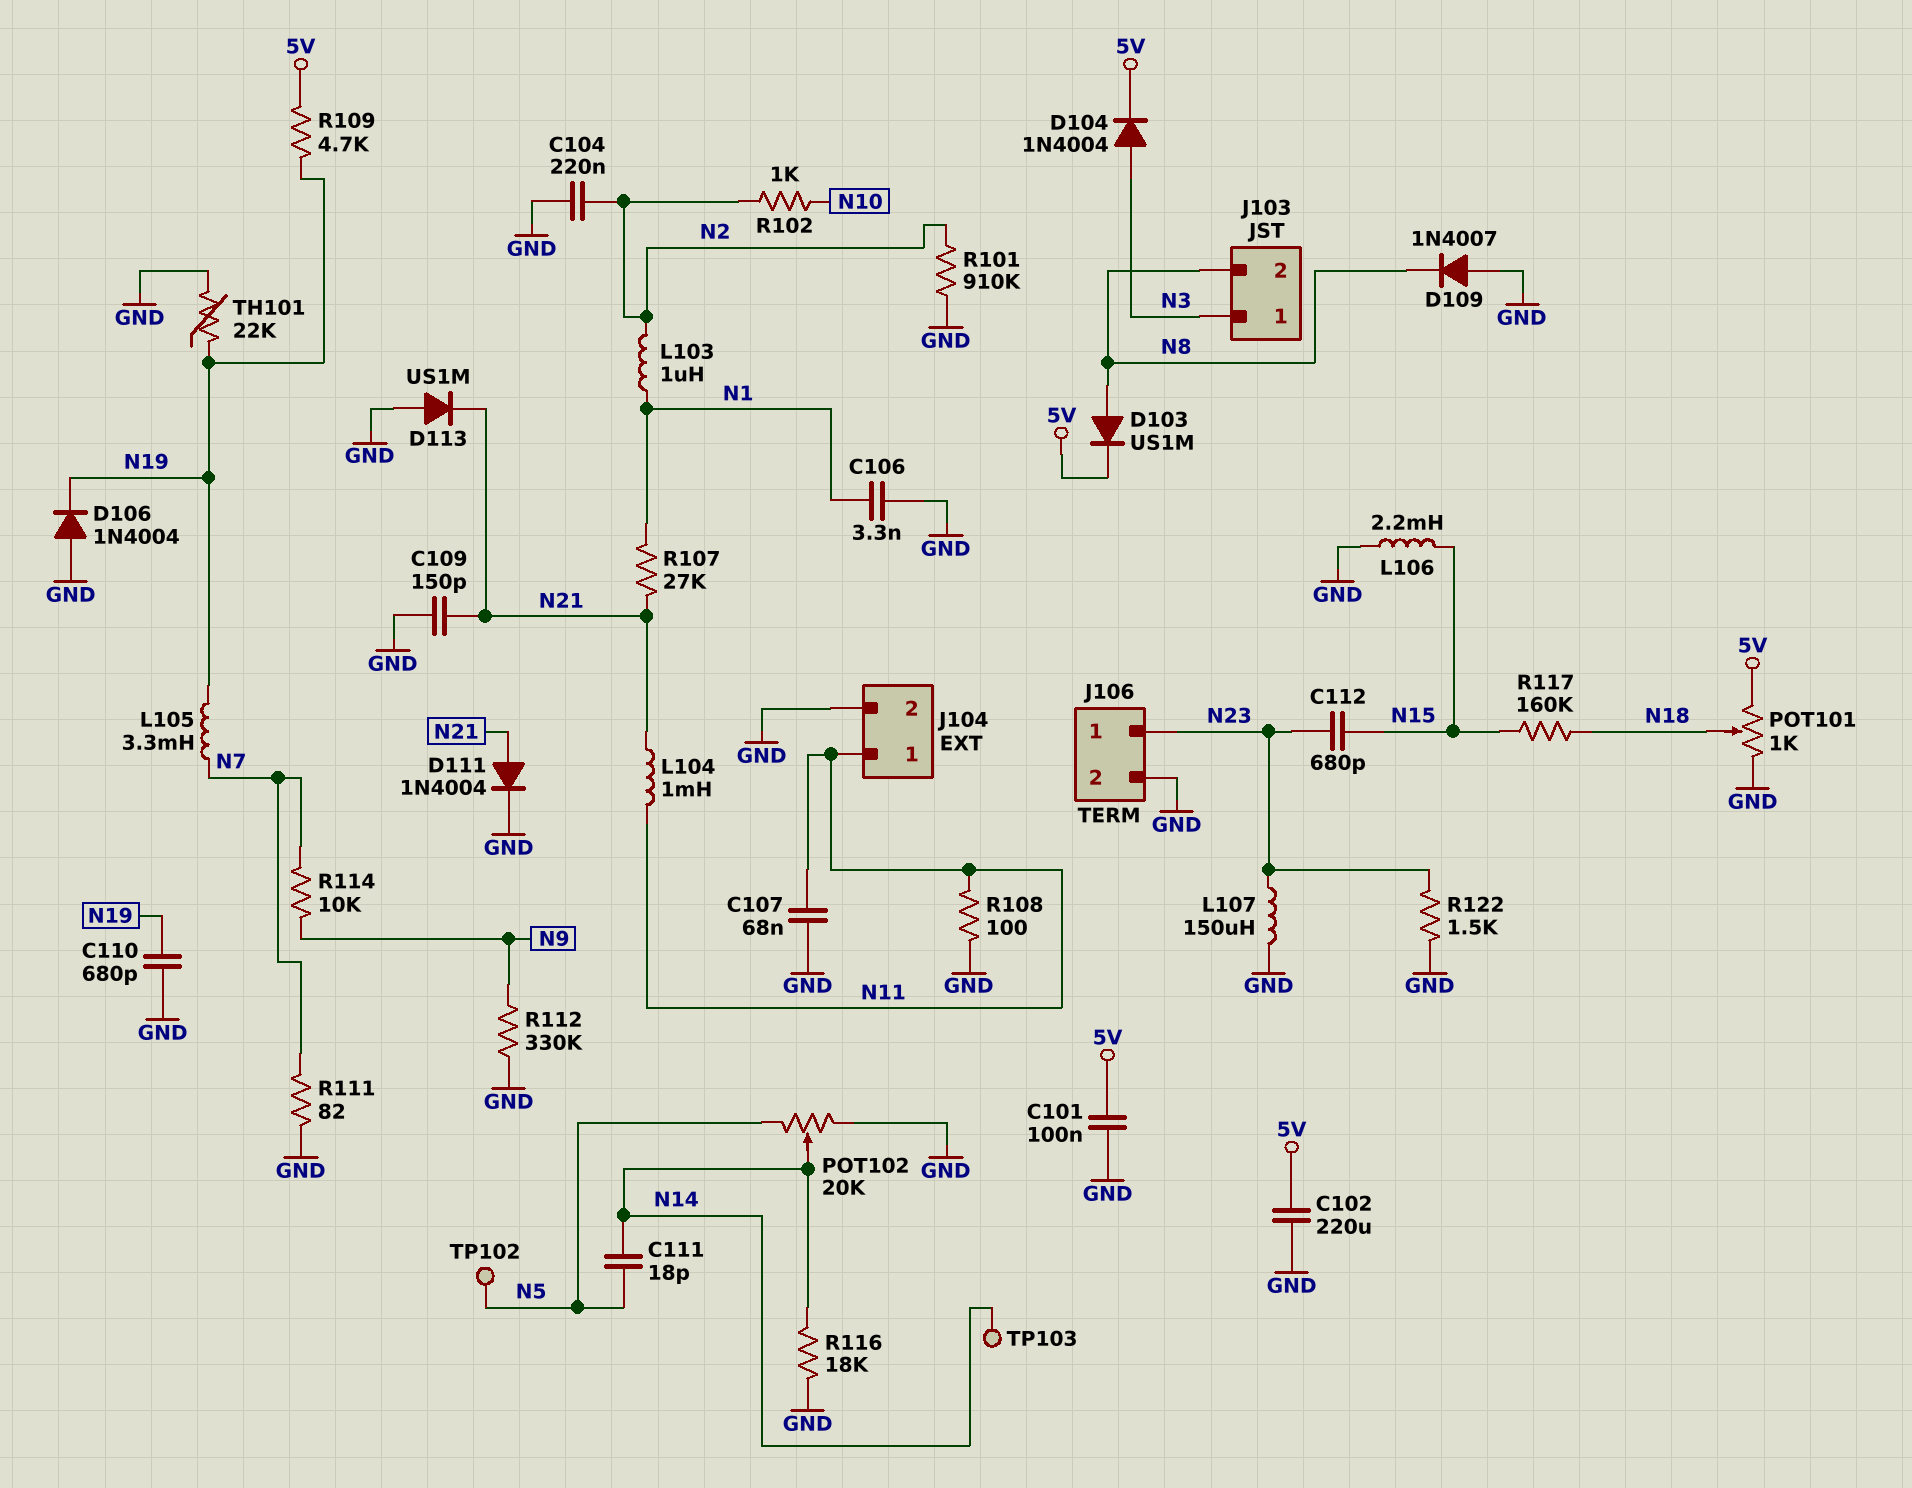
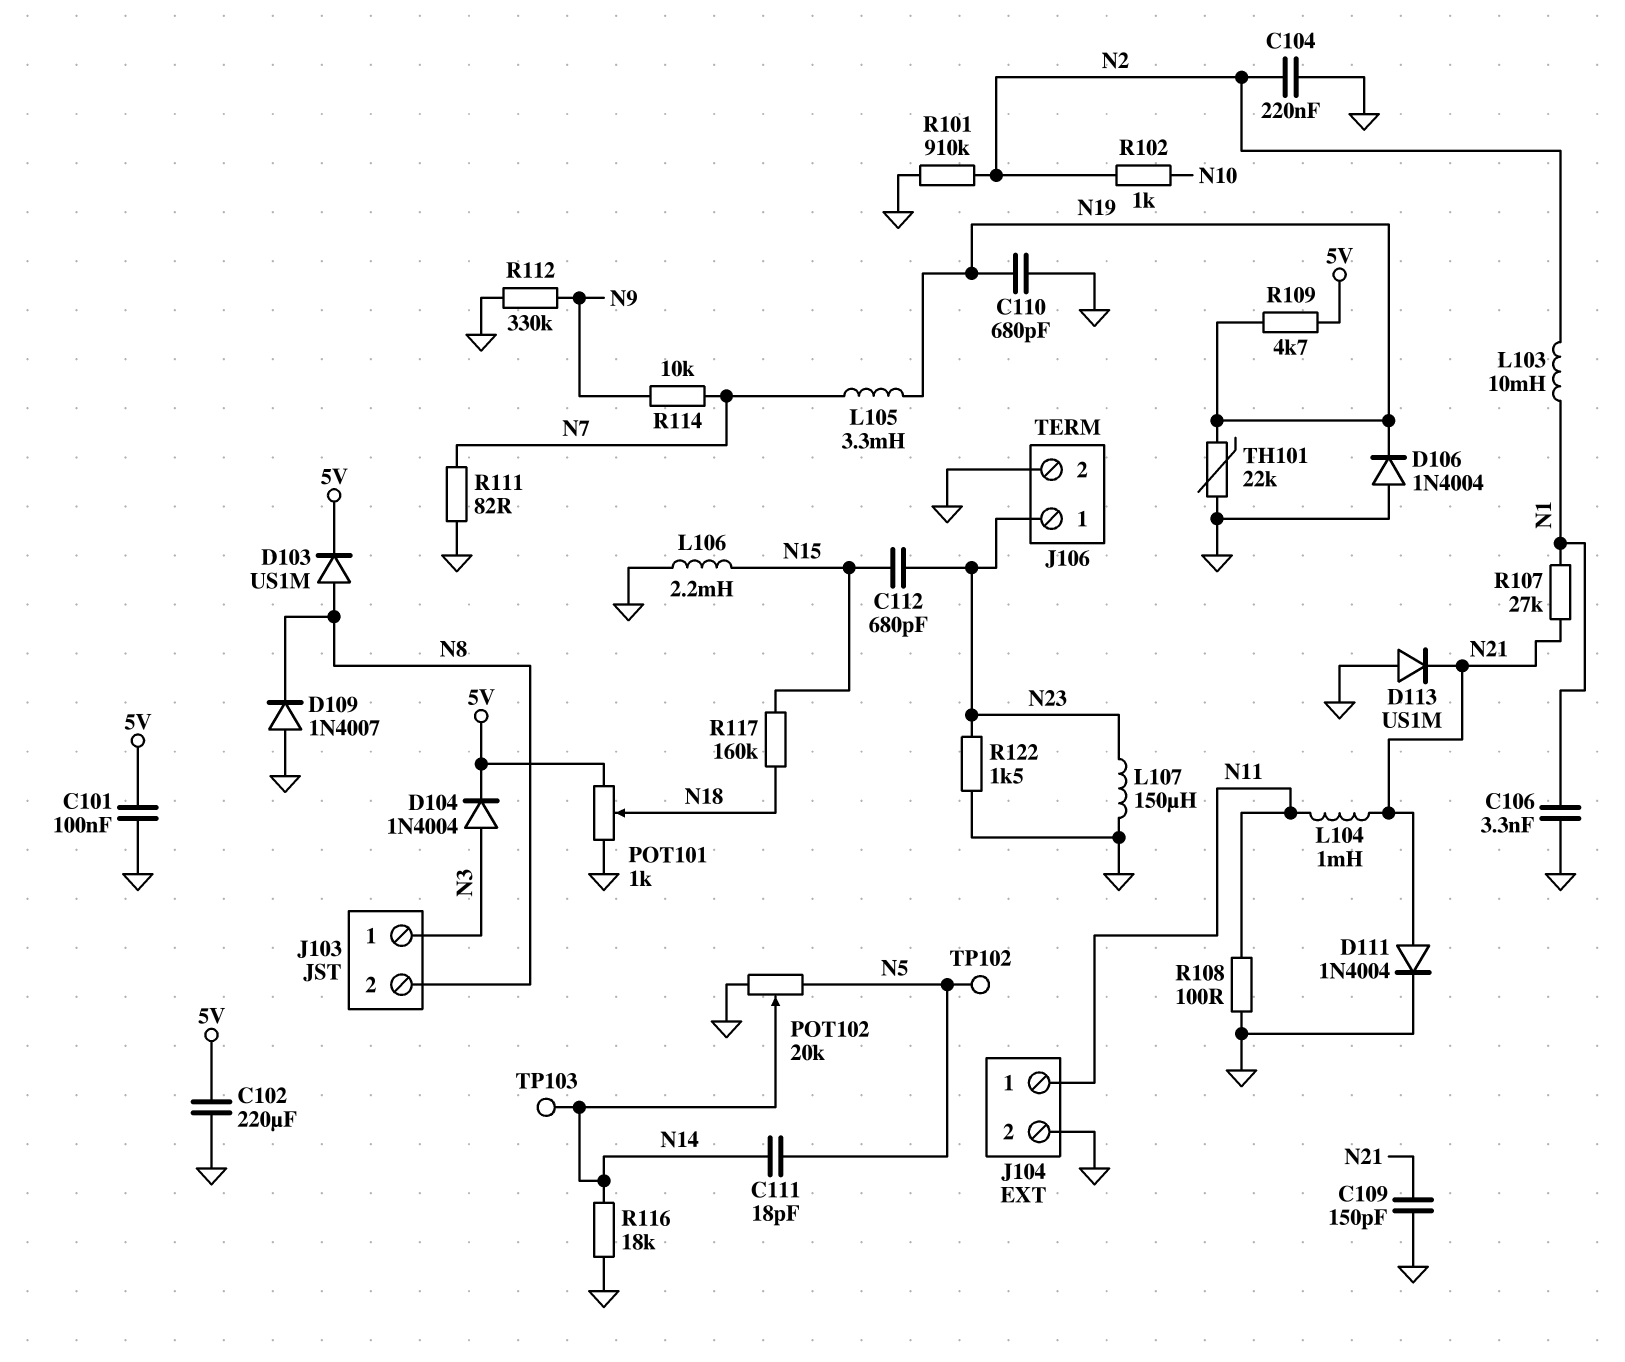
C107: 68nF (GND, N11) -> none
L103: 1uH (N1, N2) -> 10mH (N1, N2)

